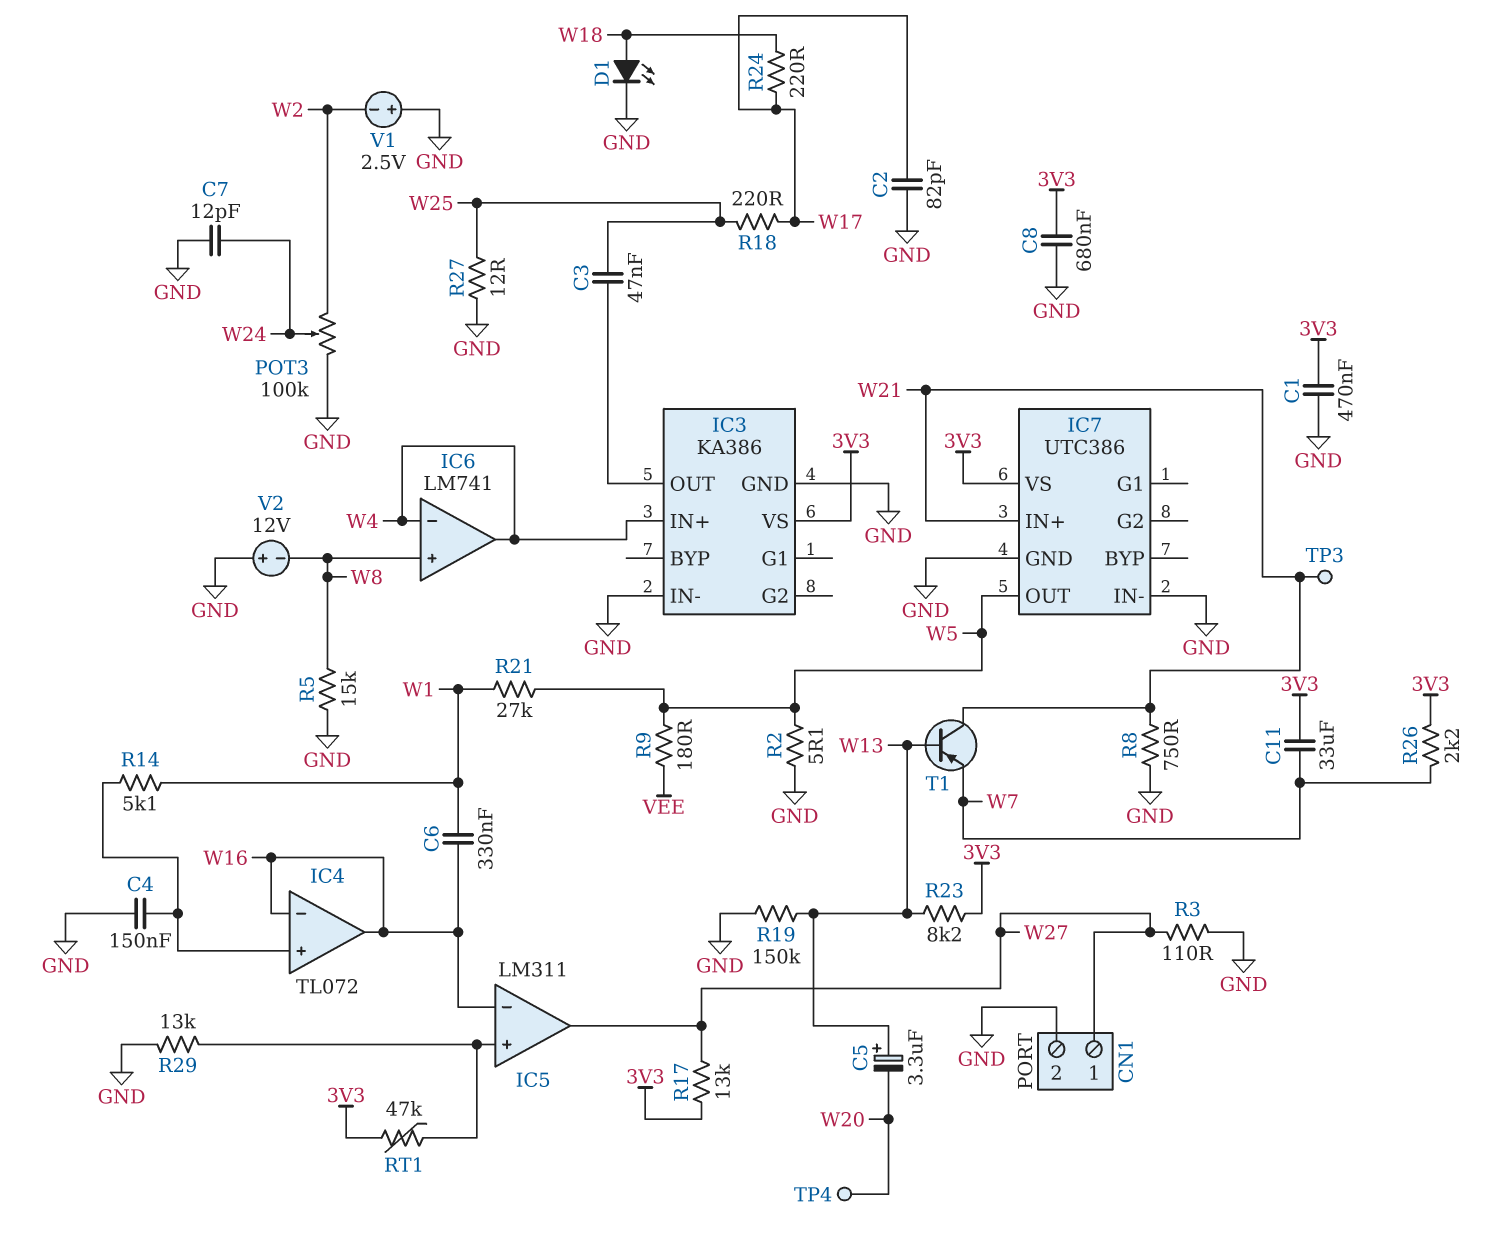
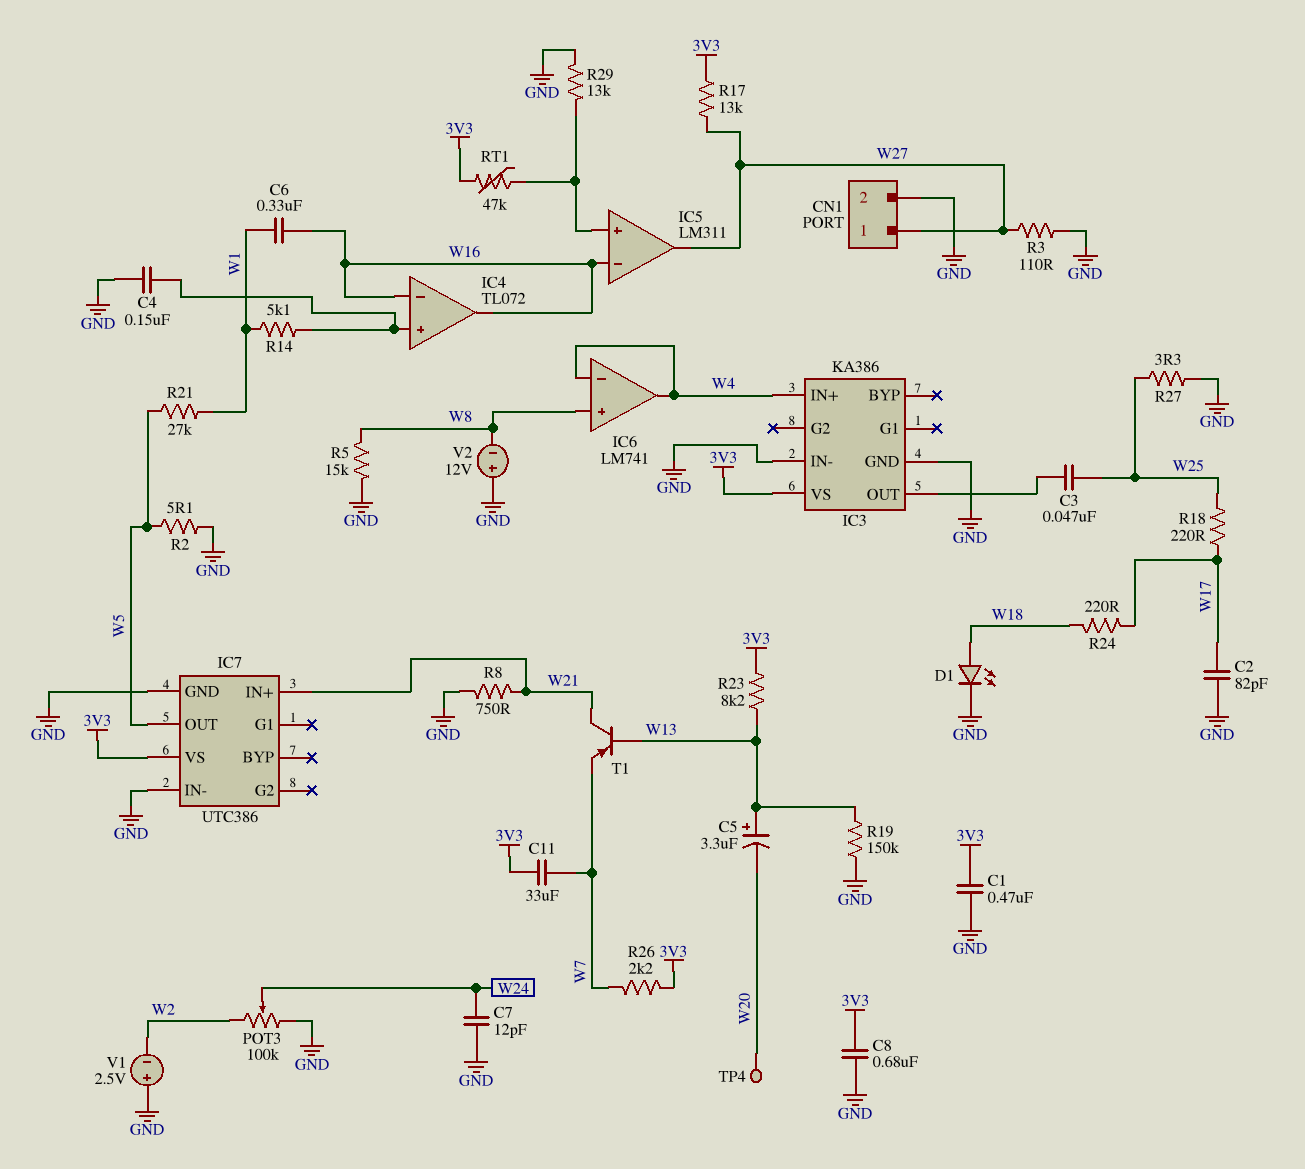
R9: 180 (VEE, W5) -> none
R27: 12 (GND, W25) -> 3.3 (GND, W25)
TP3: test point (W21) -> none

